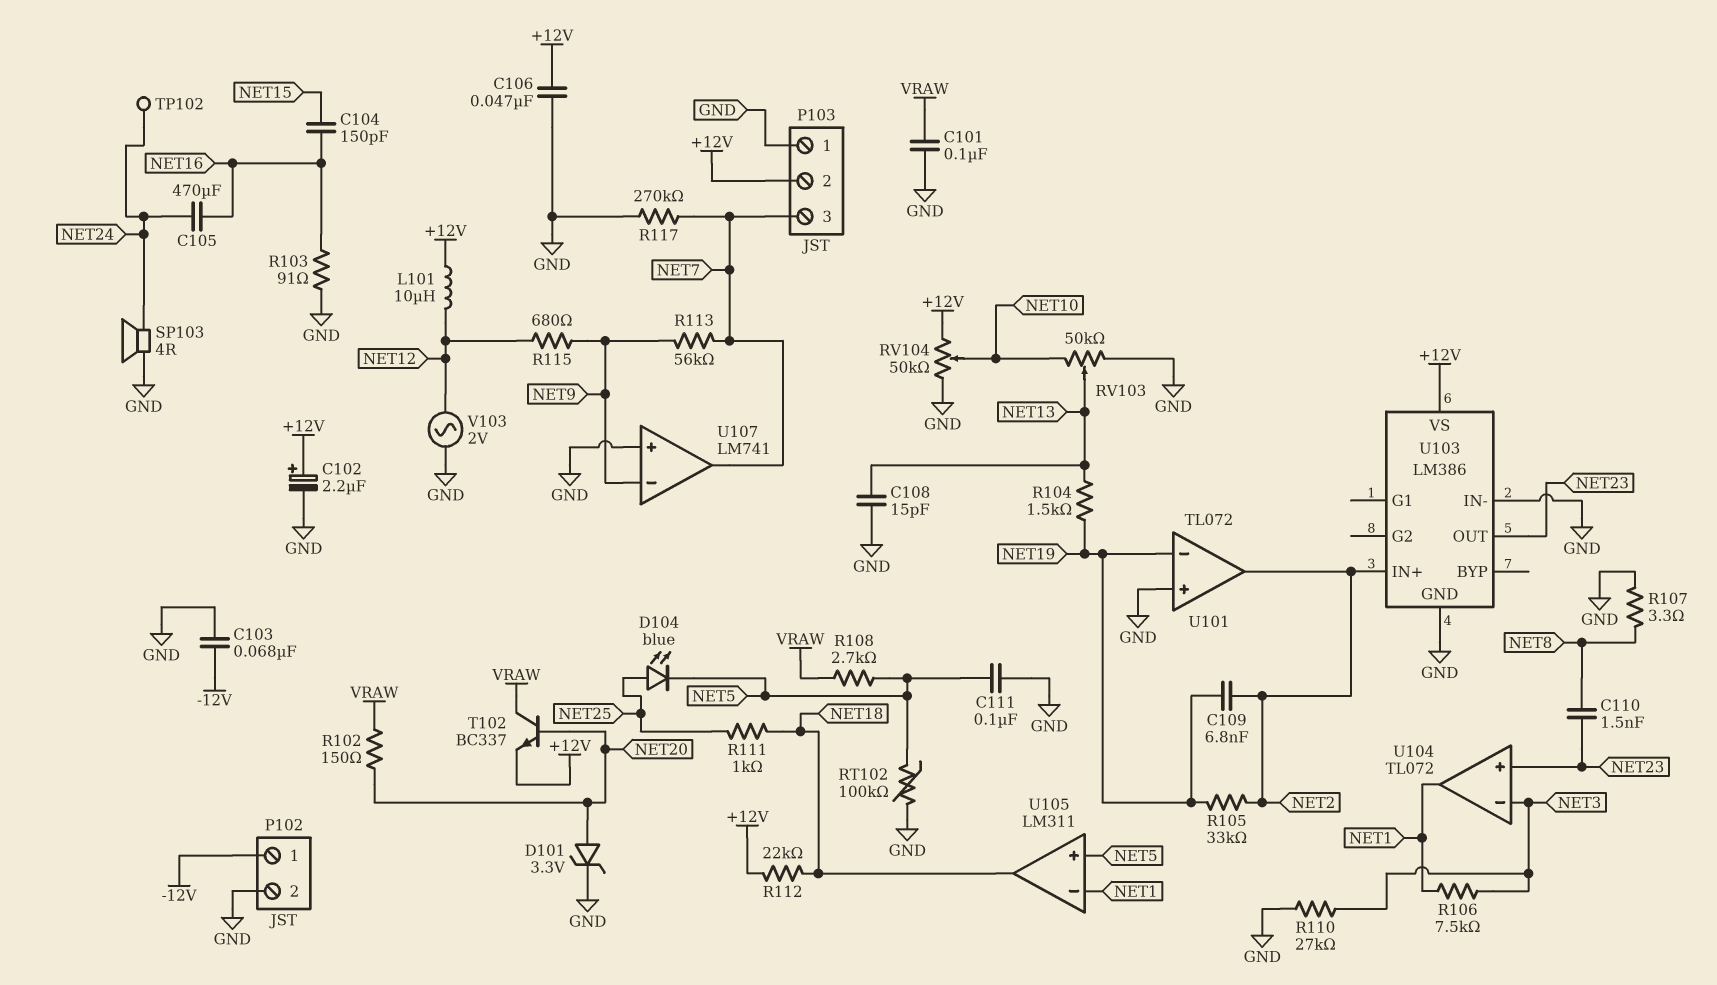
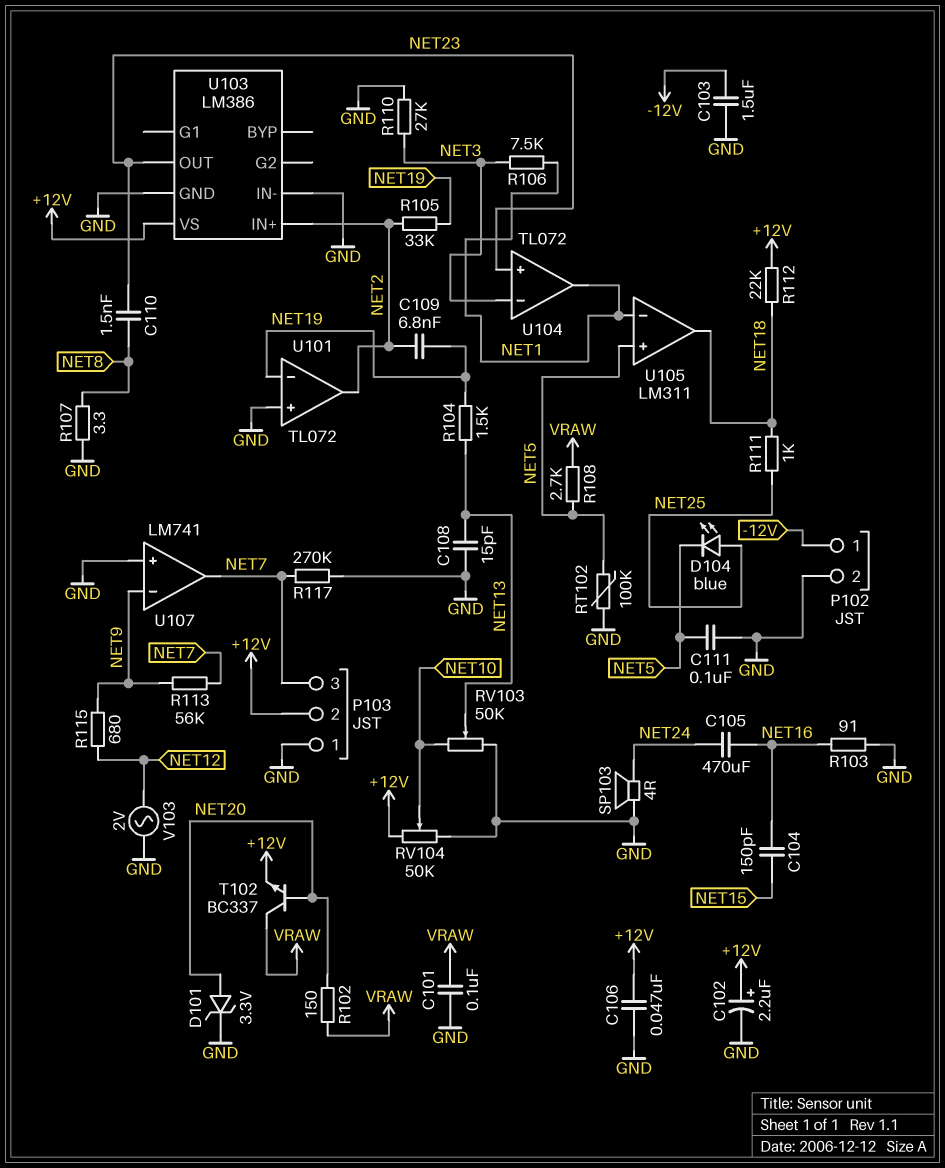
C103: 68nF (-12V, GND) -> 1.5uF (-12V, GND)
L101: 10uH (+12V, NET12) -> none
TP102: test point (NET24) -> none

